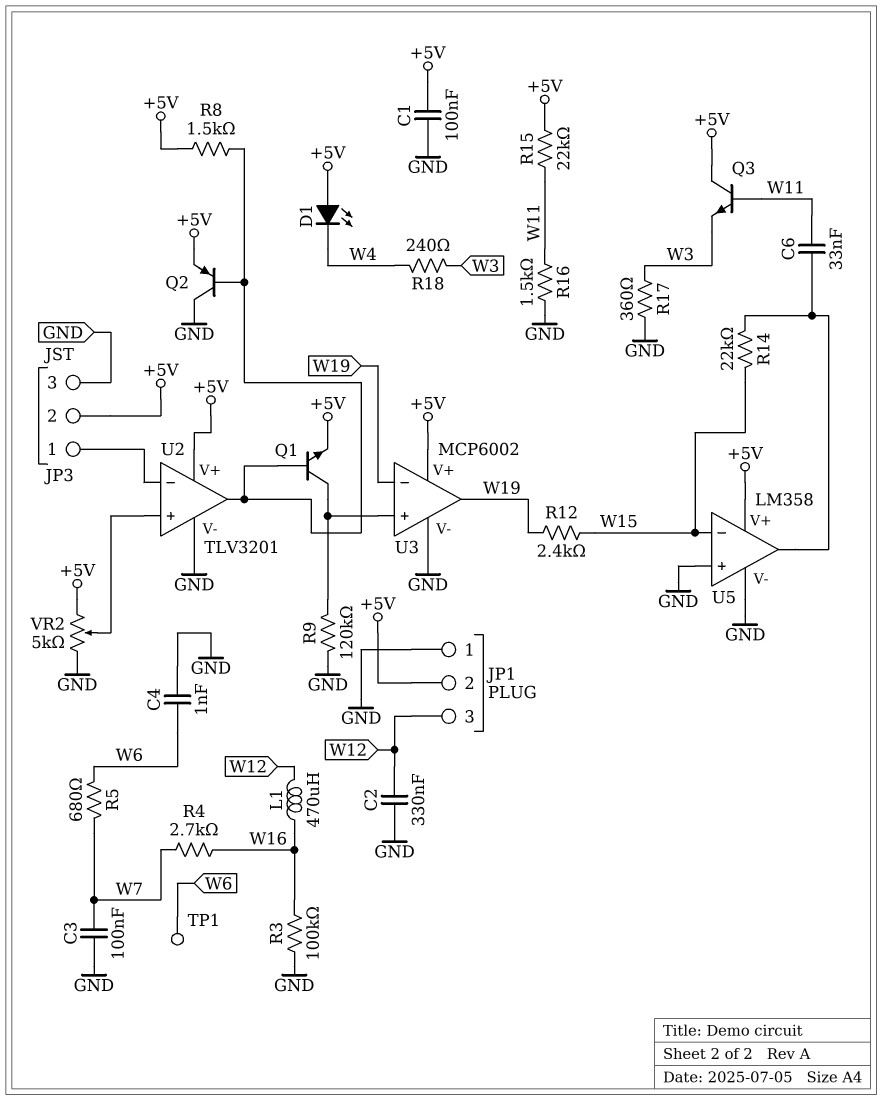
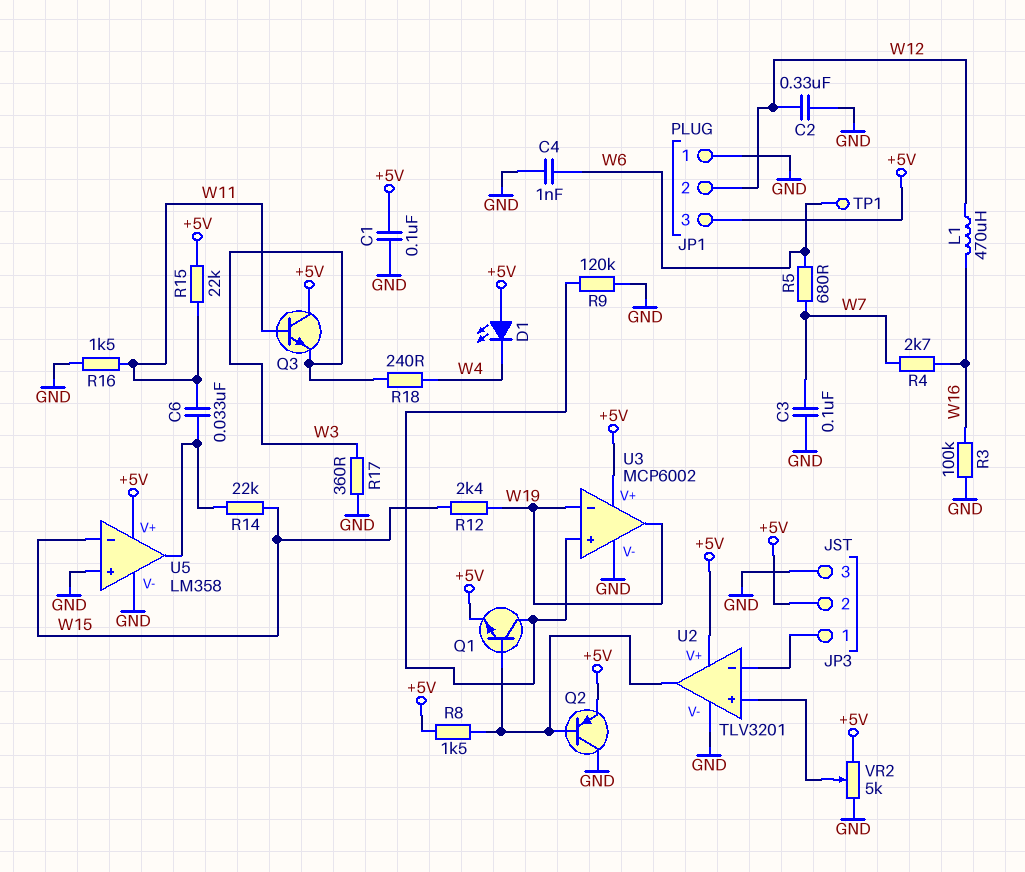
JP1 pin 2: +5V -> W12
JP1 pin 3: W12 -> +5V

